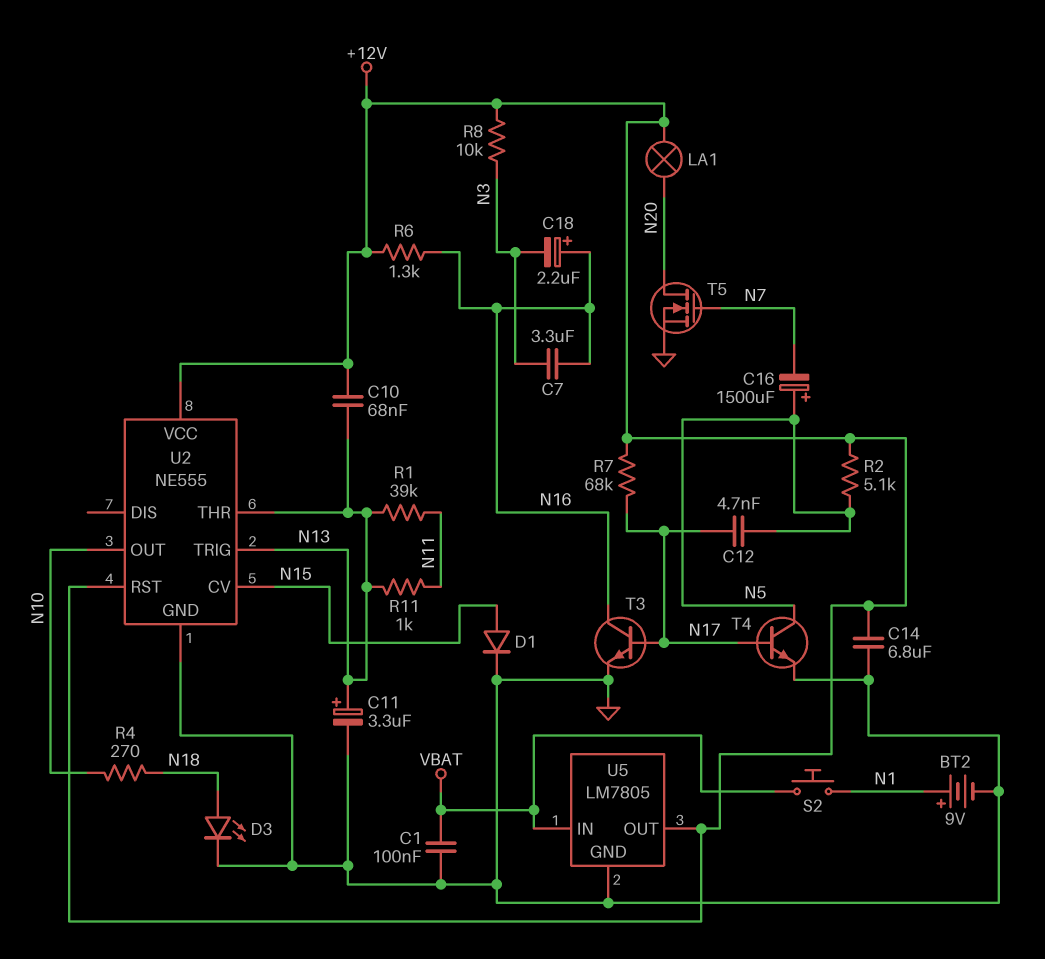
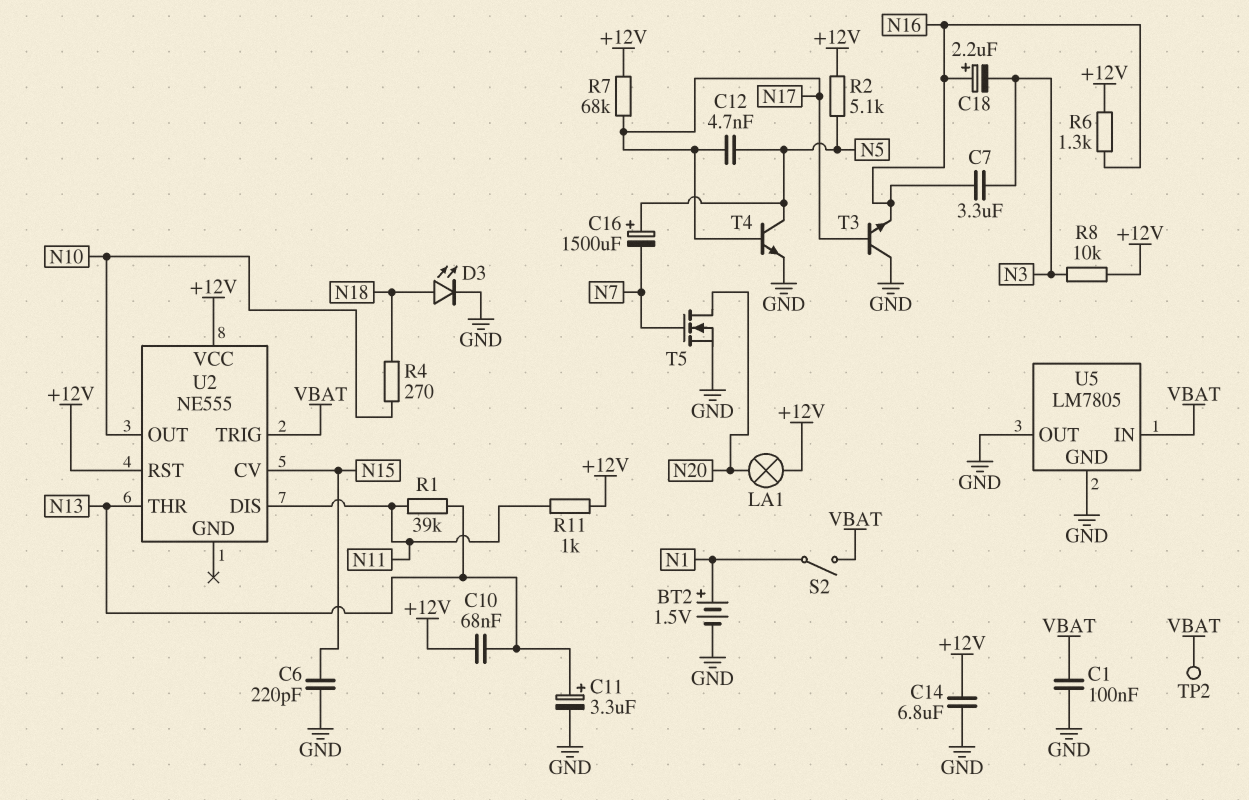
BT2: 9V (plus N1, minus GND) -> 1.5V (plus N1, minus GND)
C6: none -> 220pF (GND, N15)
D1: diode (A N15, K GND) -> none
R11: 1k (N11, N13) -> 1k (+12V, N11)
S2: button (N1, VBAT) -> switch (N1, VBAT)
T3: NPN (B N17, C N16, E GND) -> NPN (B N17, C GND, E N16)
TP2: none -> test point (VBAT)
U2 pin DIS: none -> N11
U2 pin GND: GND -> none
U2 pin TRIG: N13 -> VBAT
U5 pin OUT: +12V -> GND

